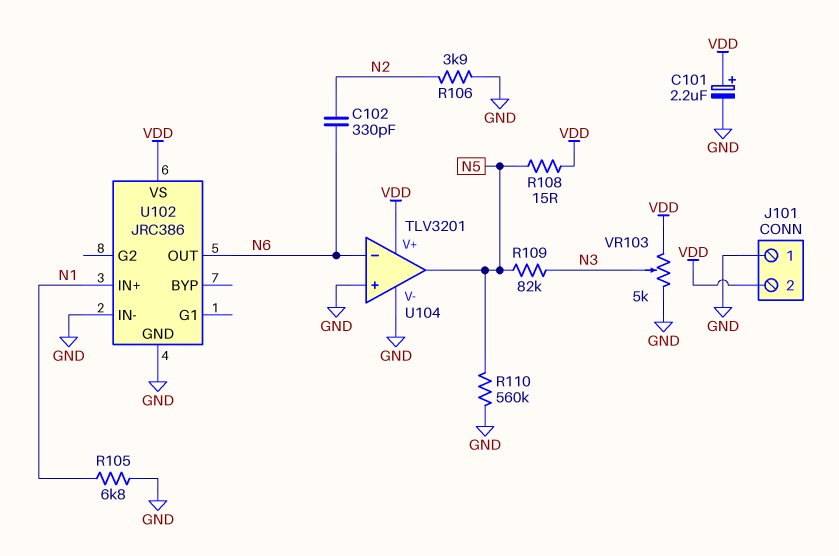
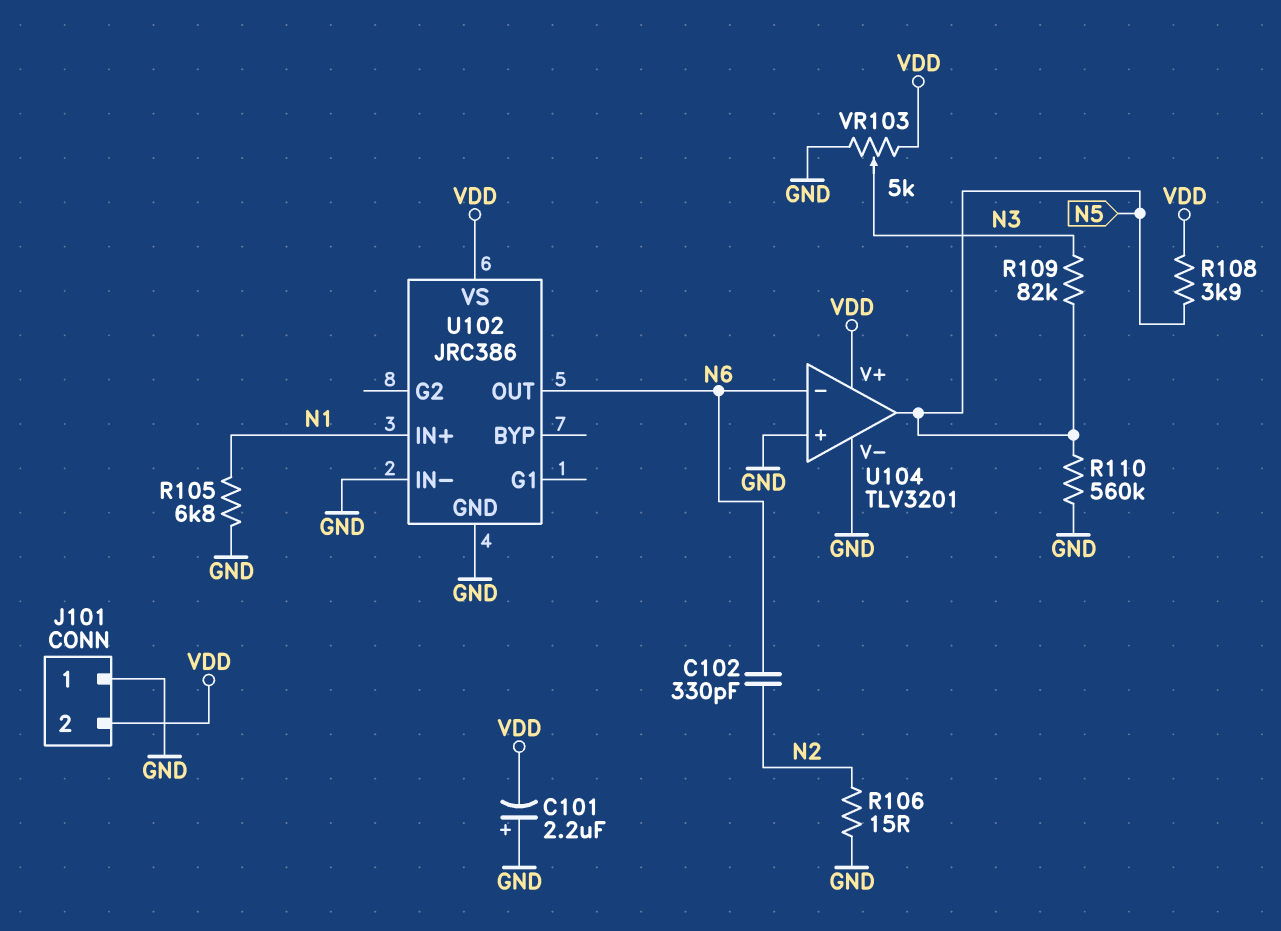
C101: 2.2uF (plus VDD, minus GND) -> 2.2uF (plus GND, minus VDD)
R106: 3.9k (GND, N2) -> 15 (GND, N2)
R108: 15 (N5, VDD) -> 3.9k (N5, VDD)

